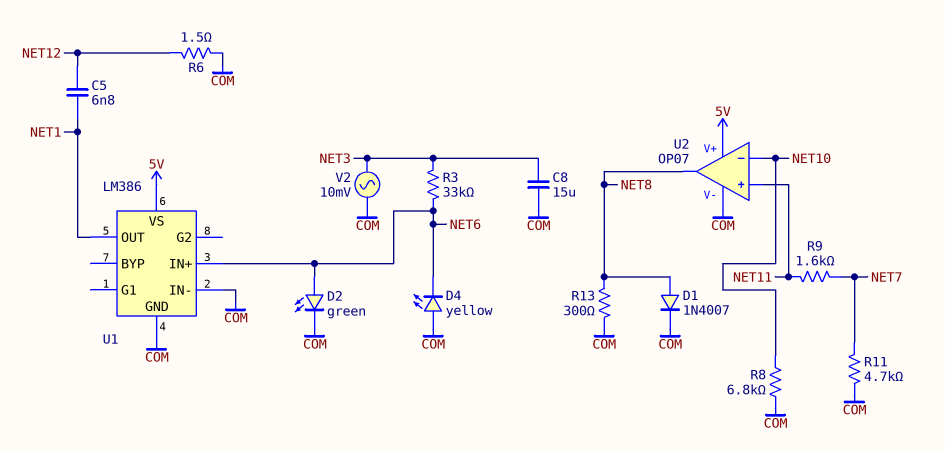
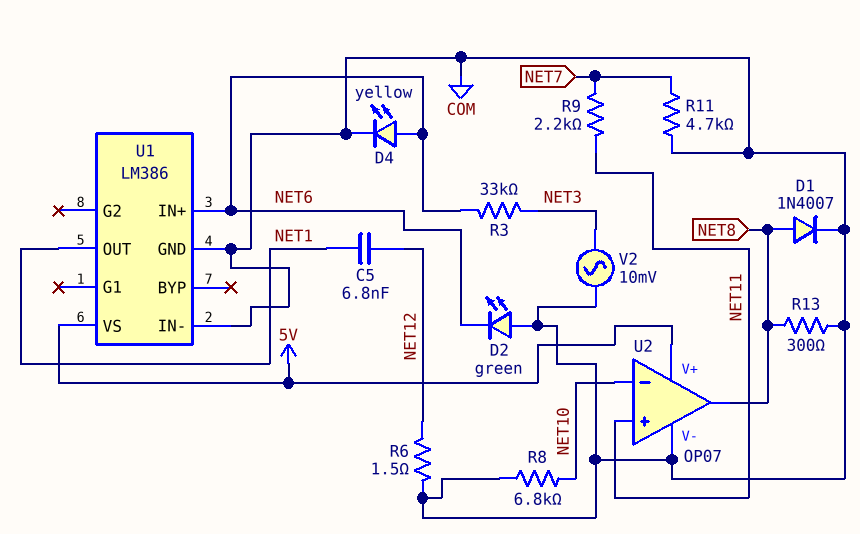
C8: 15uF (COM, NET3) -> none
D2: LED green (A NET6, K COM) -> LED green (A COM, K NET6)
D4: LED yellow (A COM, K NET6) -> LED yellow (A NET6, K COM)
R9: 1.6k (NET7, NET11) -> 2.2k (NET7, NET11)

